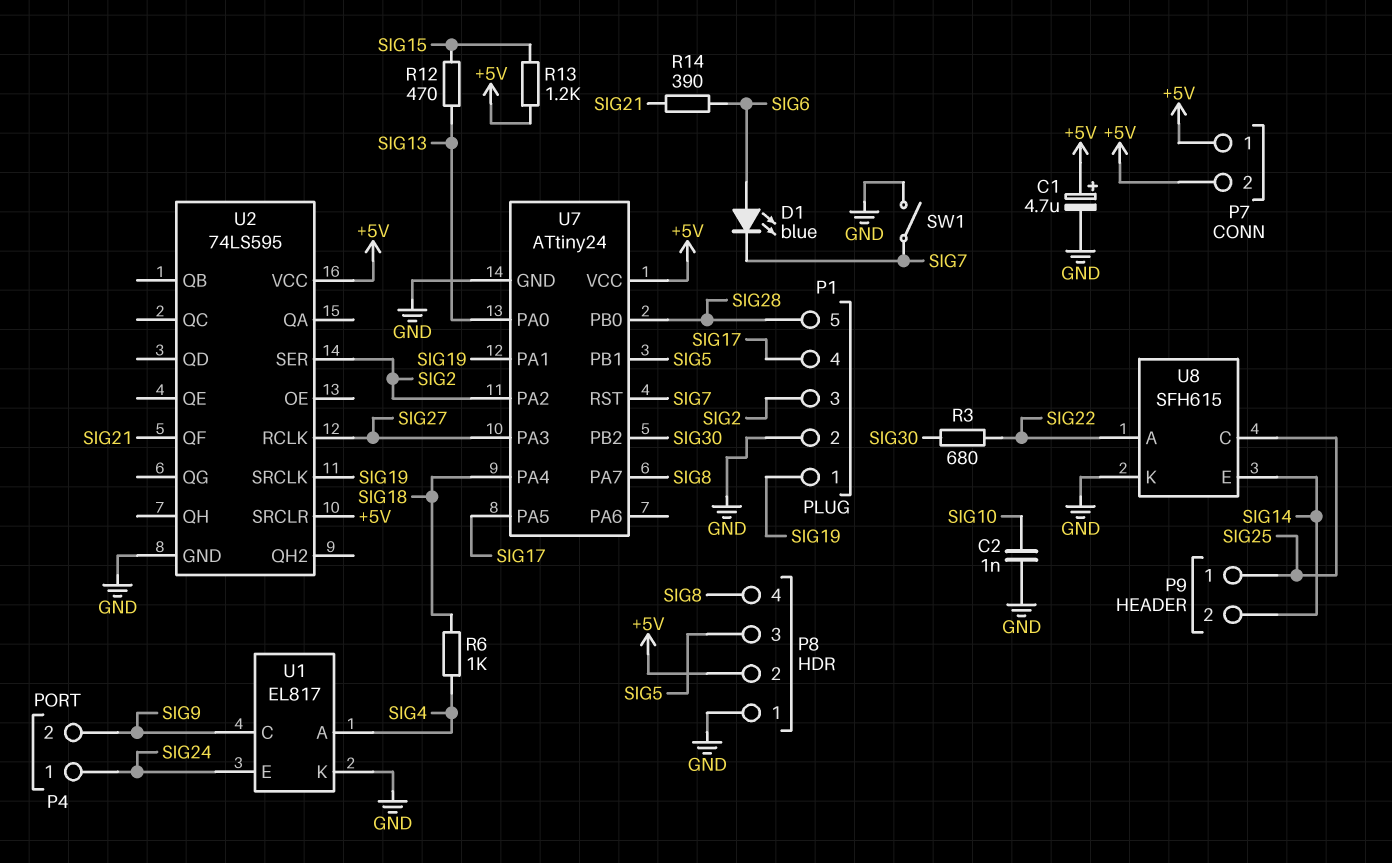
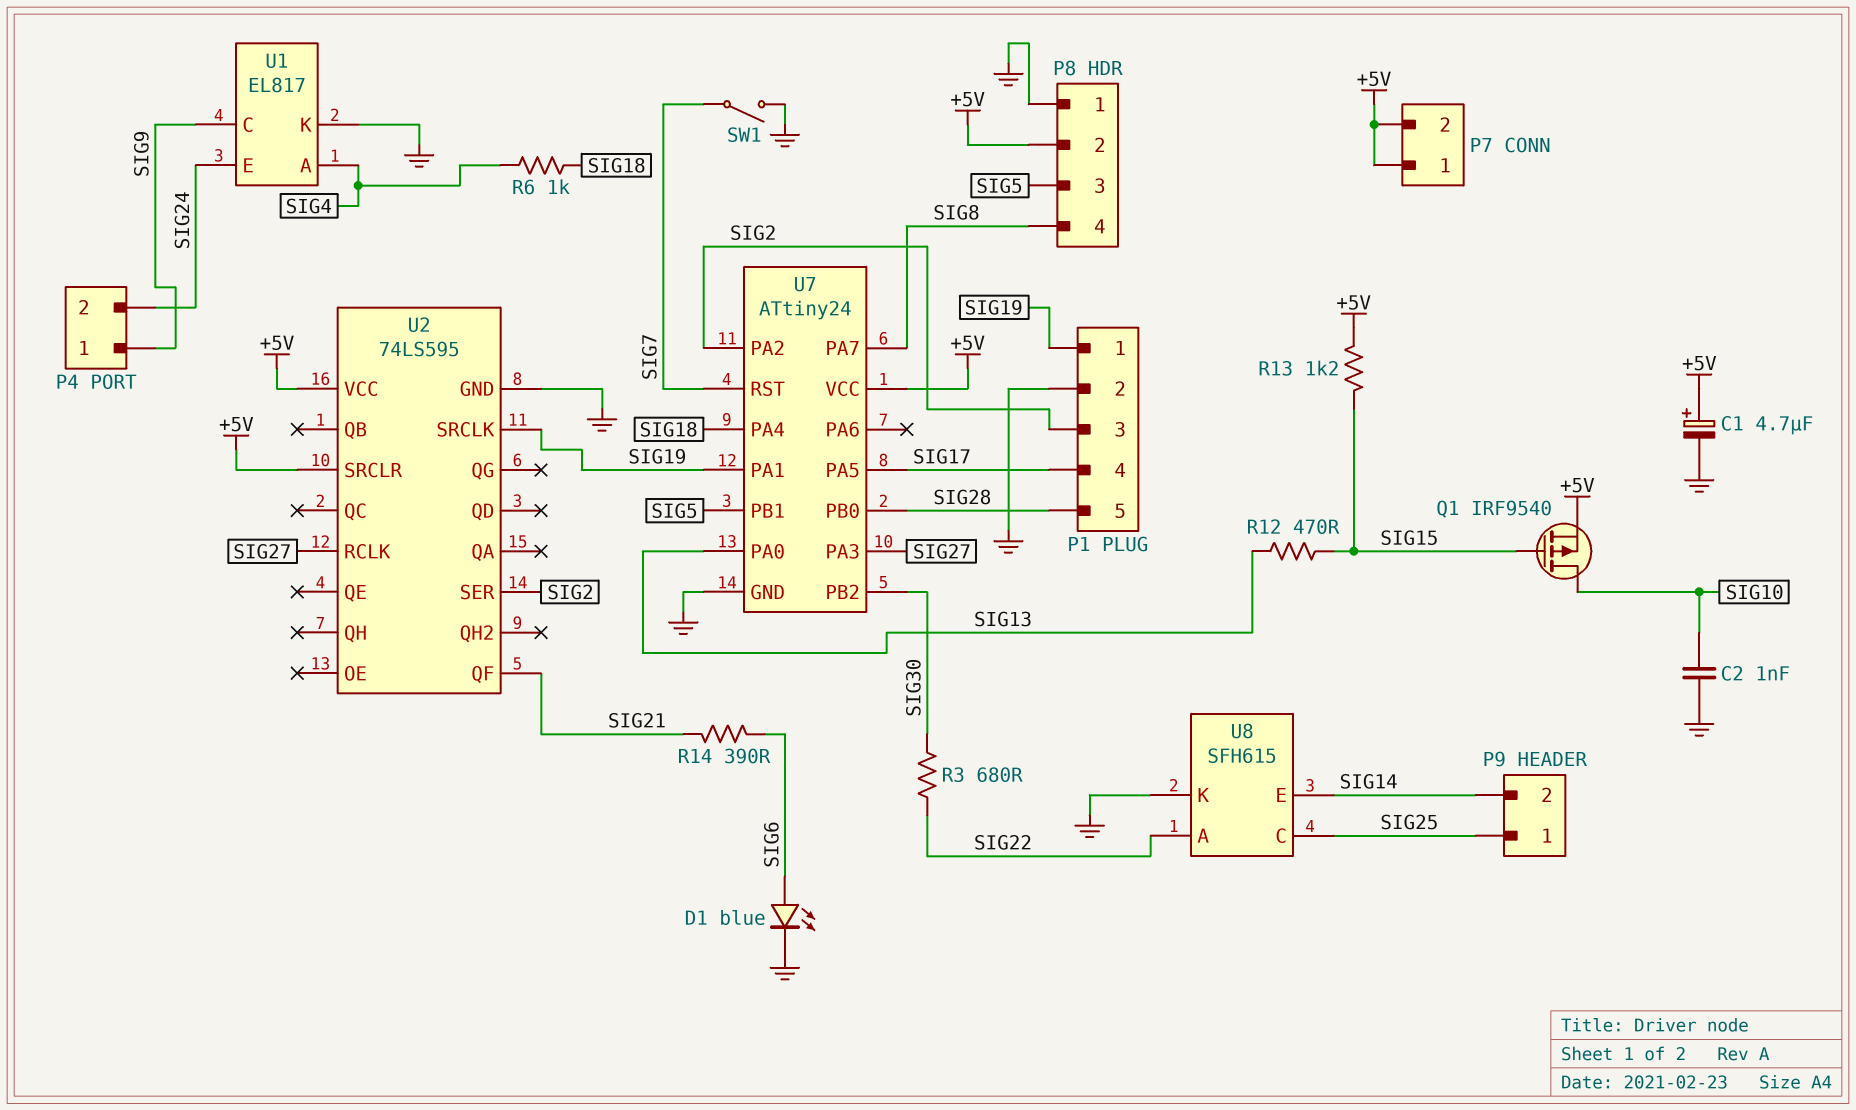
D1: LED blue (A SIG6, K SIG7) -> LED blue (A SIG6, K GND)
P4 pin 1: SIG24 -> SIG9
P4 pin 2: SIG9 -> SIG24
Q1: none -> PMOS IRF9540 (G SIG15, D SIG10, S +5V)

